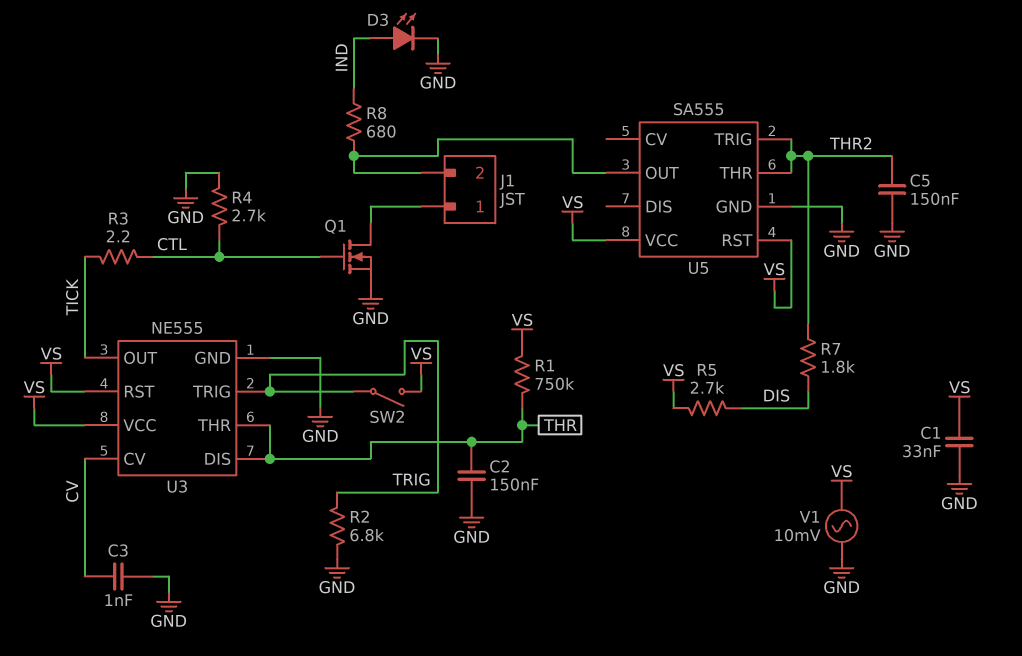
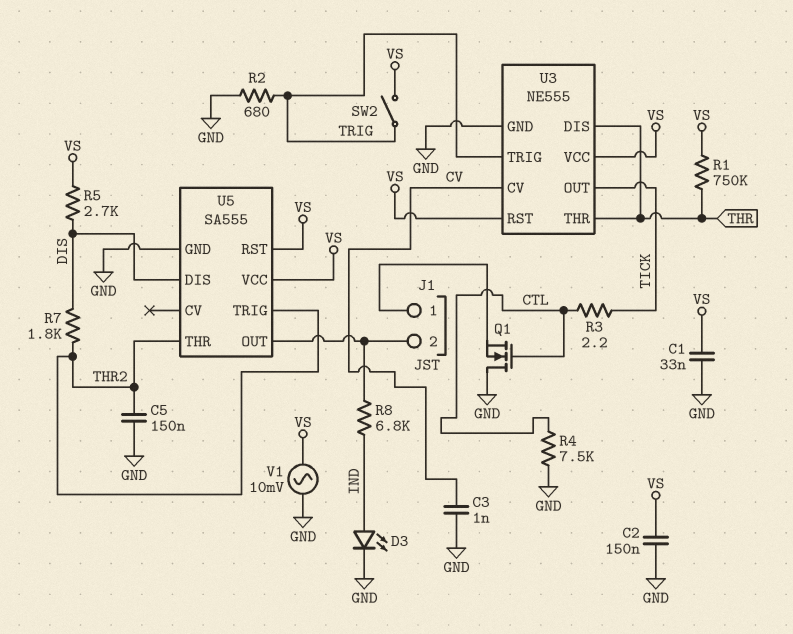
C2: 150nF (GND, THR) -> 150nF (GND, VS)
Q1: NMOS (G CTL, D J1/1, S GND) -> NMOS (G CTL, D GND, S J1/1)
R2: 6.8k (GND, TRIG) -> 680 (GND, TRIG)
R4: 2.7k (CTL, GND) -> 7.5k (CTL, GND)
R8: 680 (IND, J1/2) -> 6.8k (IND, J1/2)
U5 pin DIS: none -> DIS

